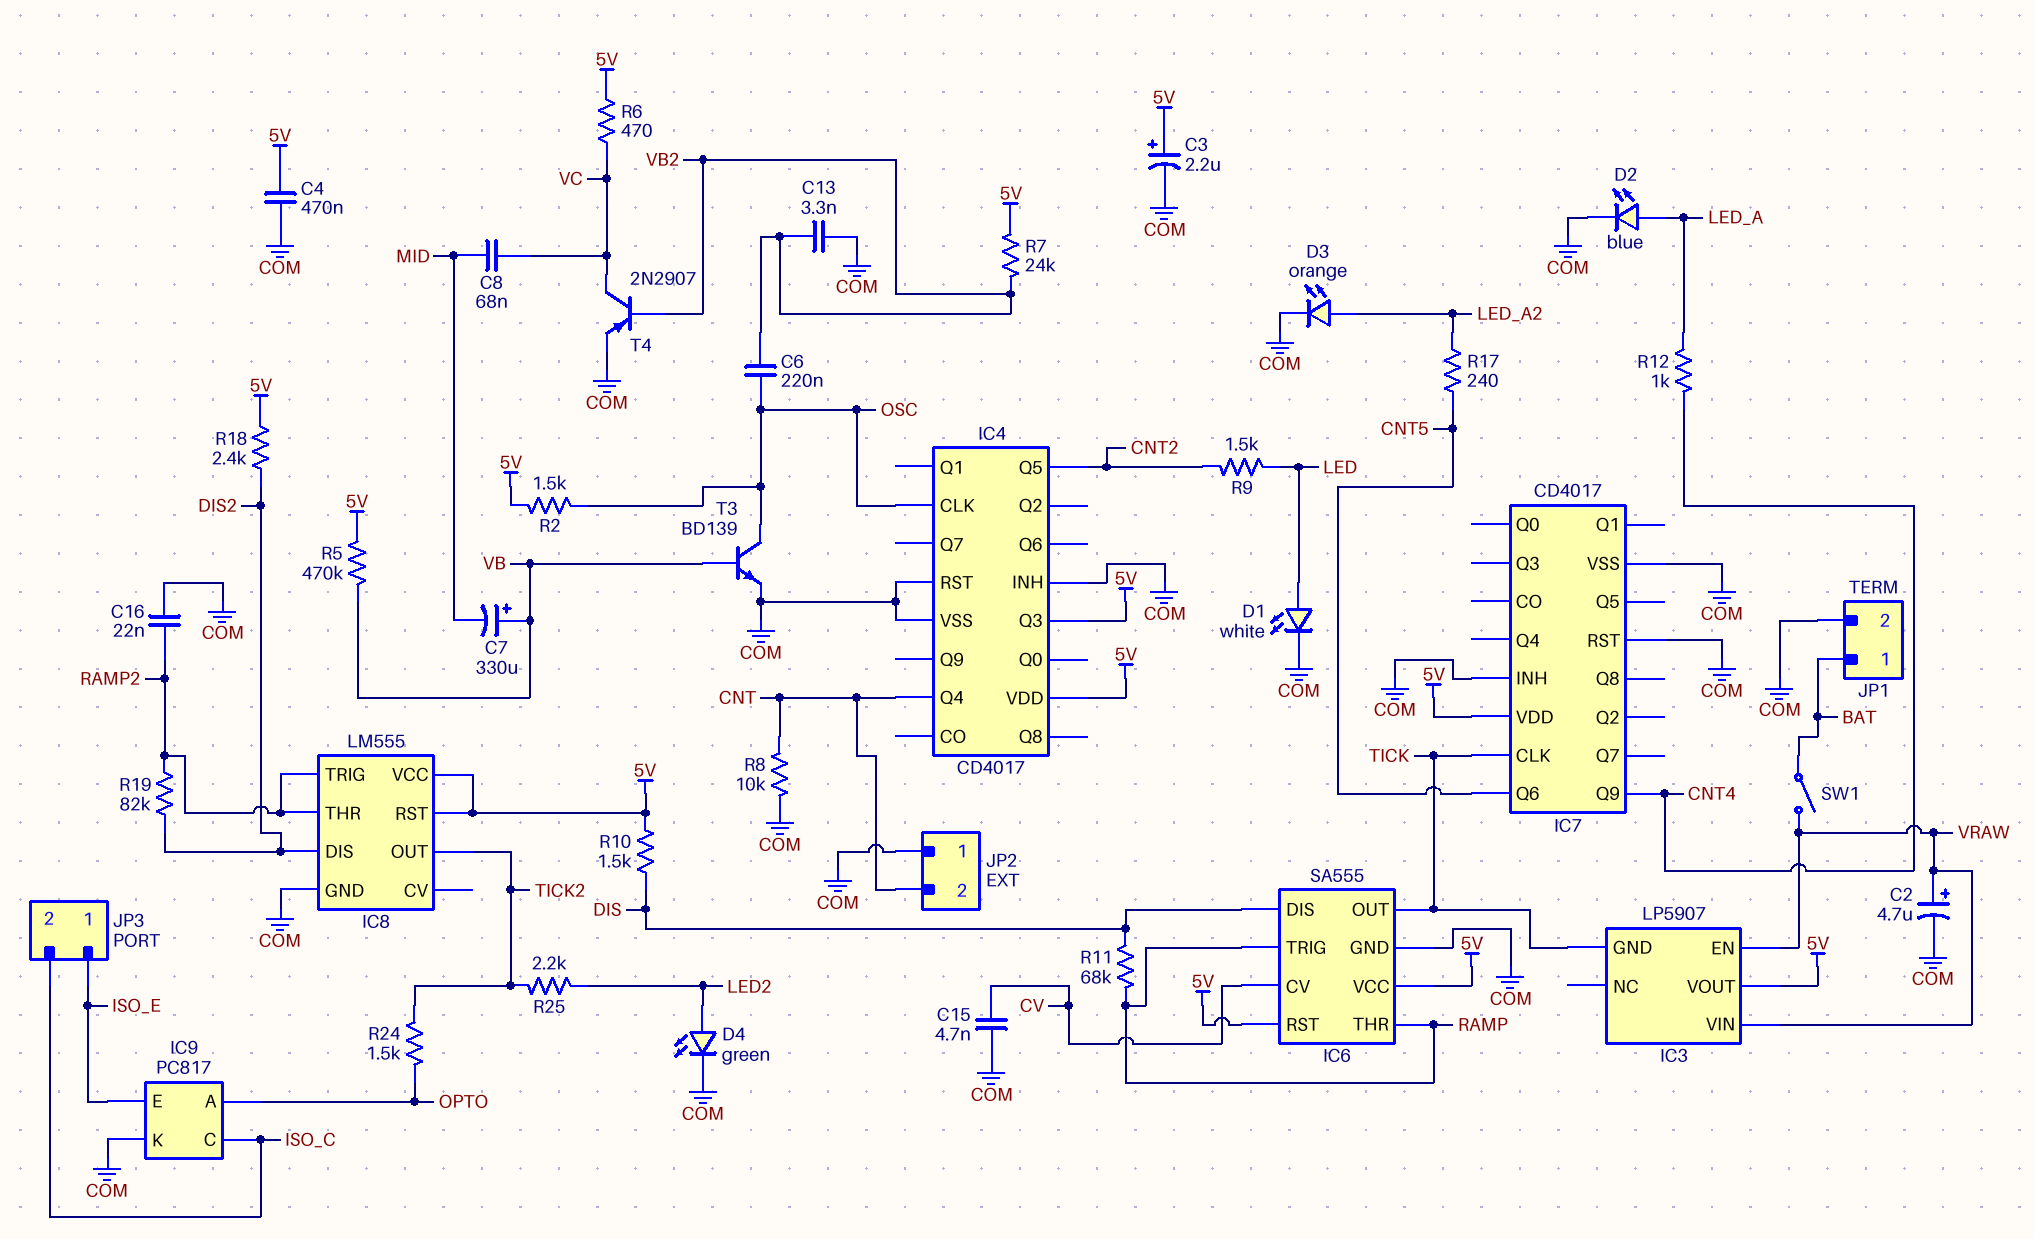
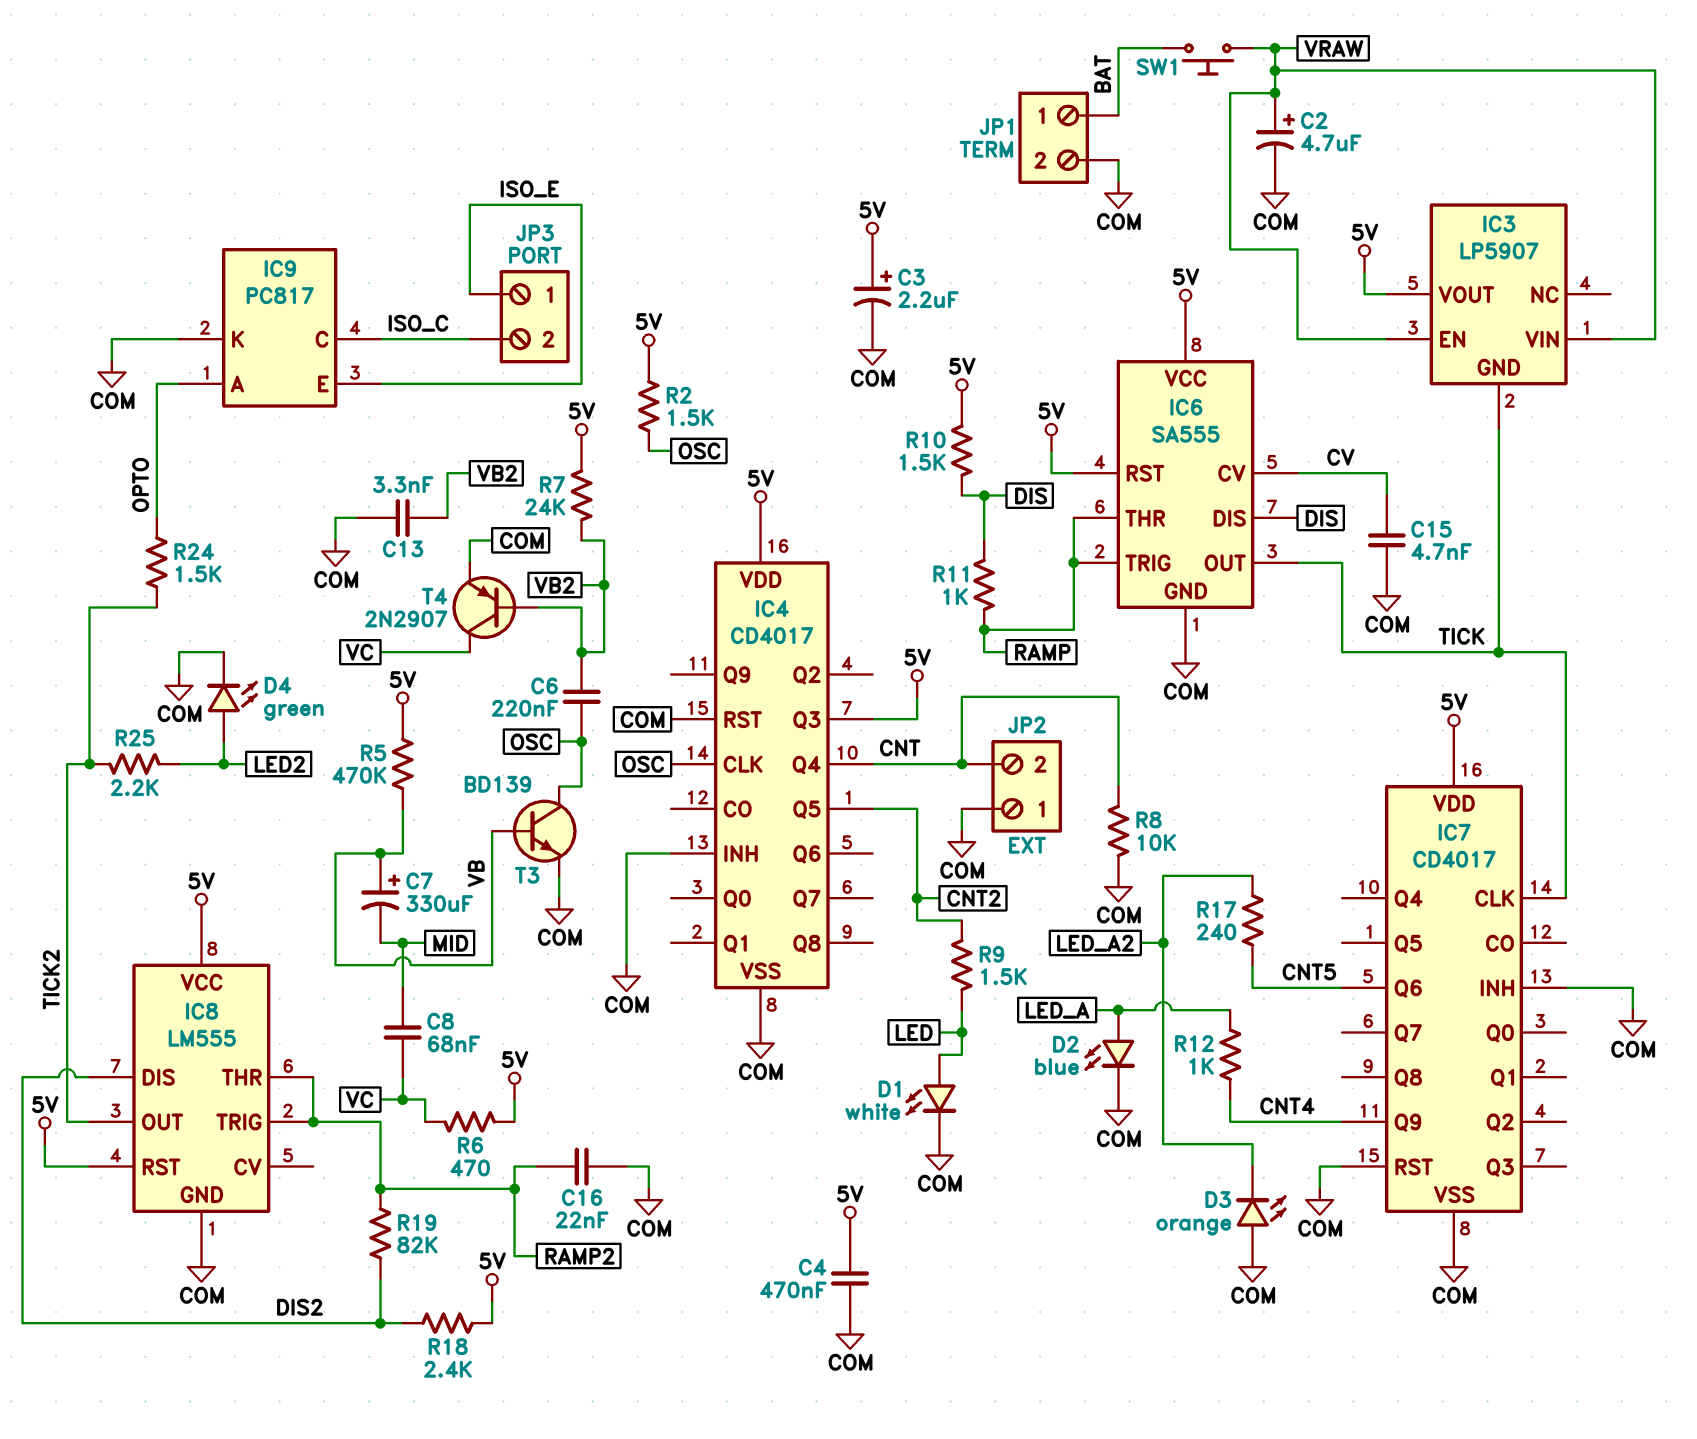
D3: LED orange (A LED_A2, K COM) -> LED orange (A COM, K LED_A2)
R11: 68k (DIS, RAMP) -> 1k (DIS, RAMP)
SW1: switch (BAT, VRAW) -> button (BAT, VRAW)

